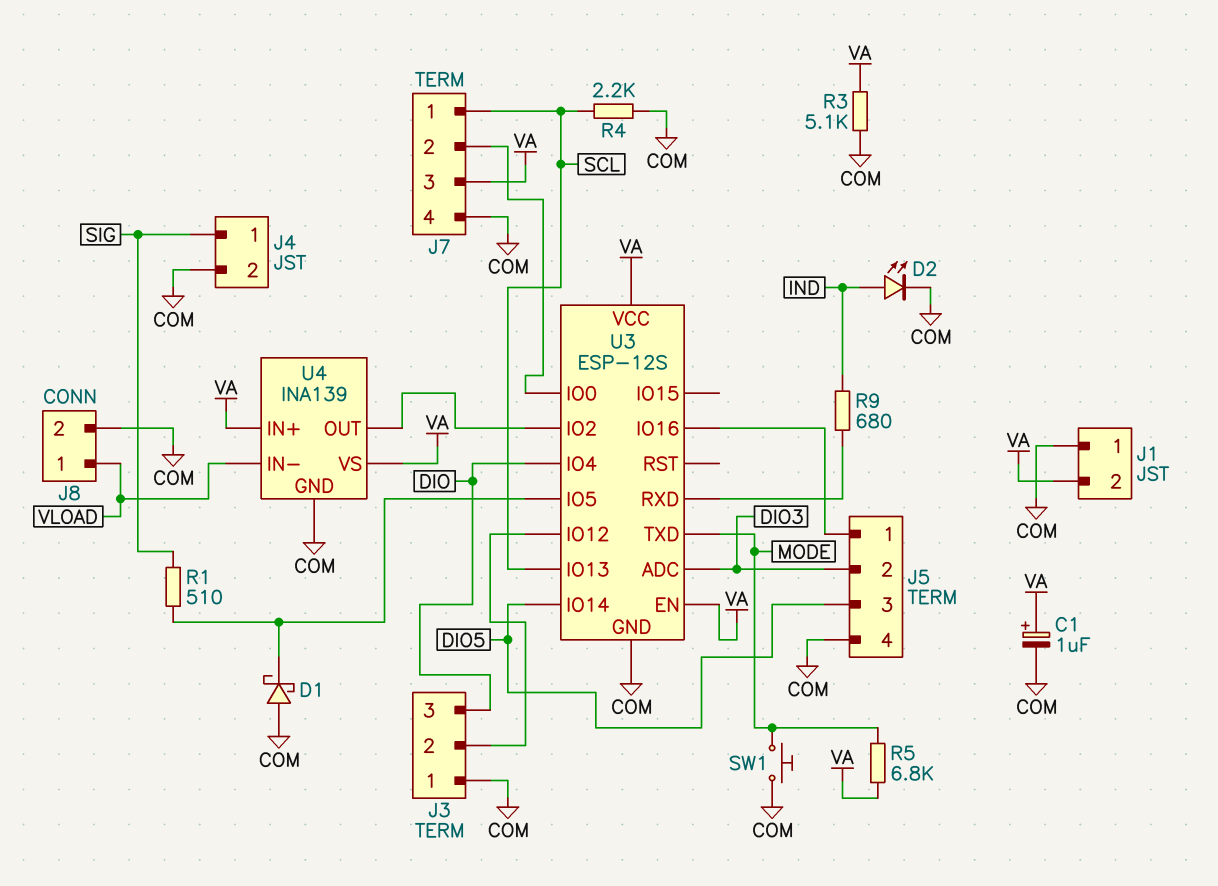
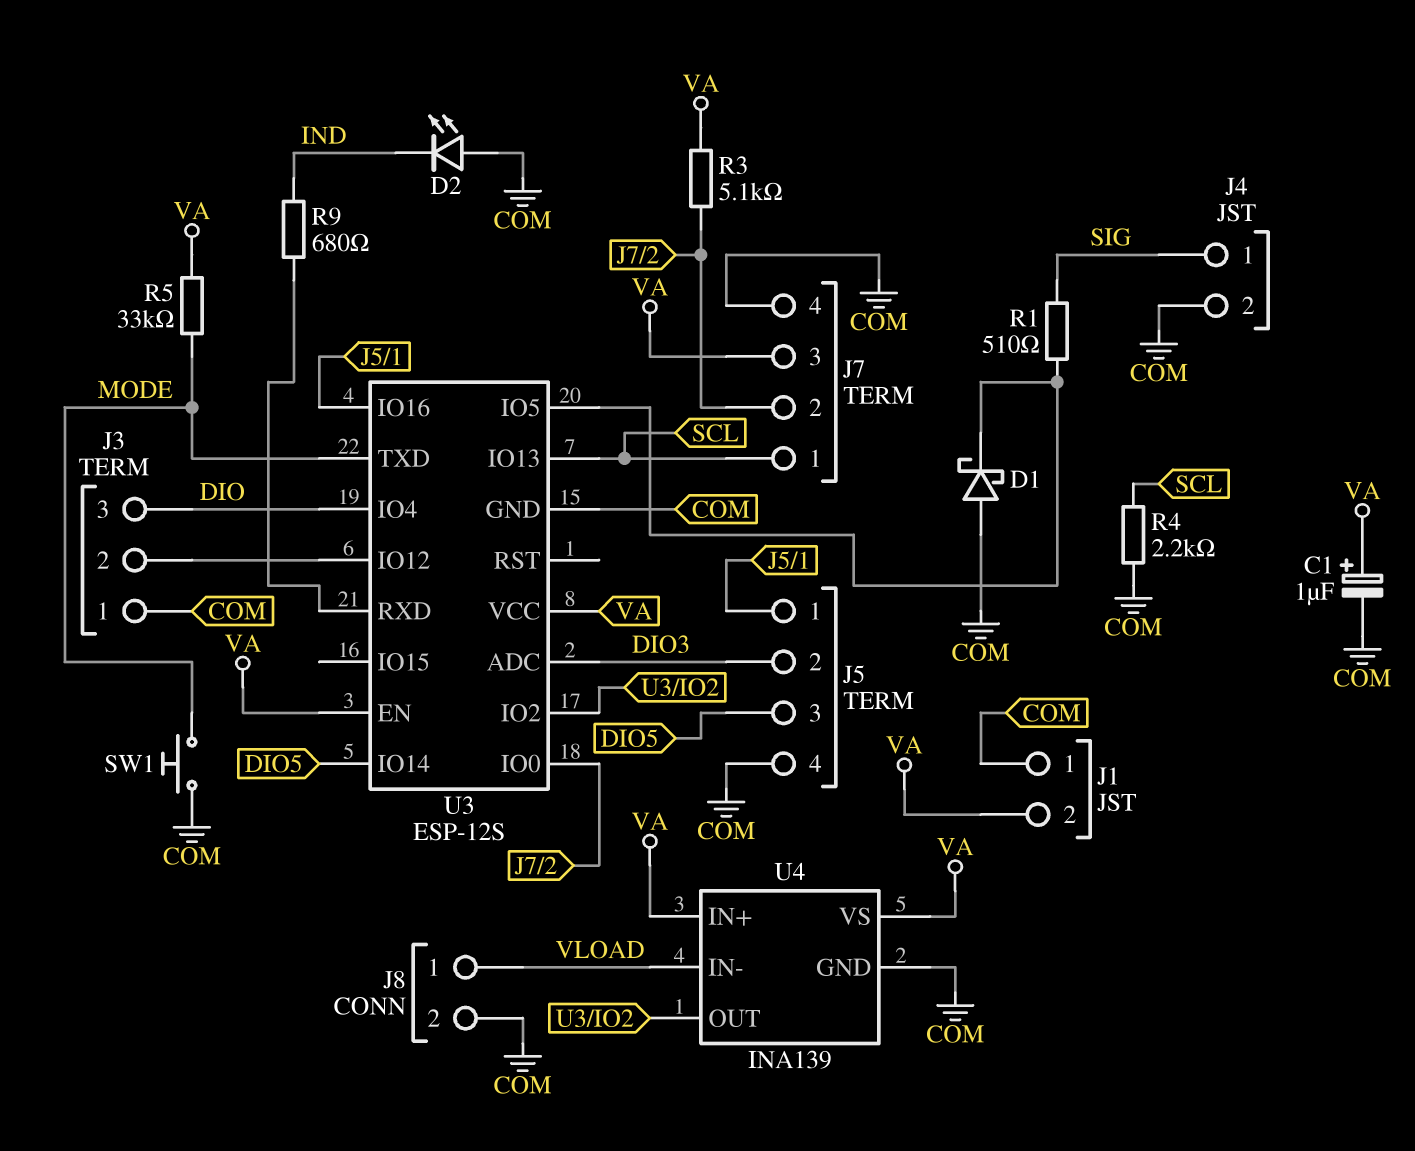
D2: LED (A IND, K COM) -> LED (A COM, K IND)
R3: 5.1k (COM, VA) -> 5.1k (J7/2, VA)
R5: 6.8k (MODE, VA) -> 33k (MODE, VA)

